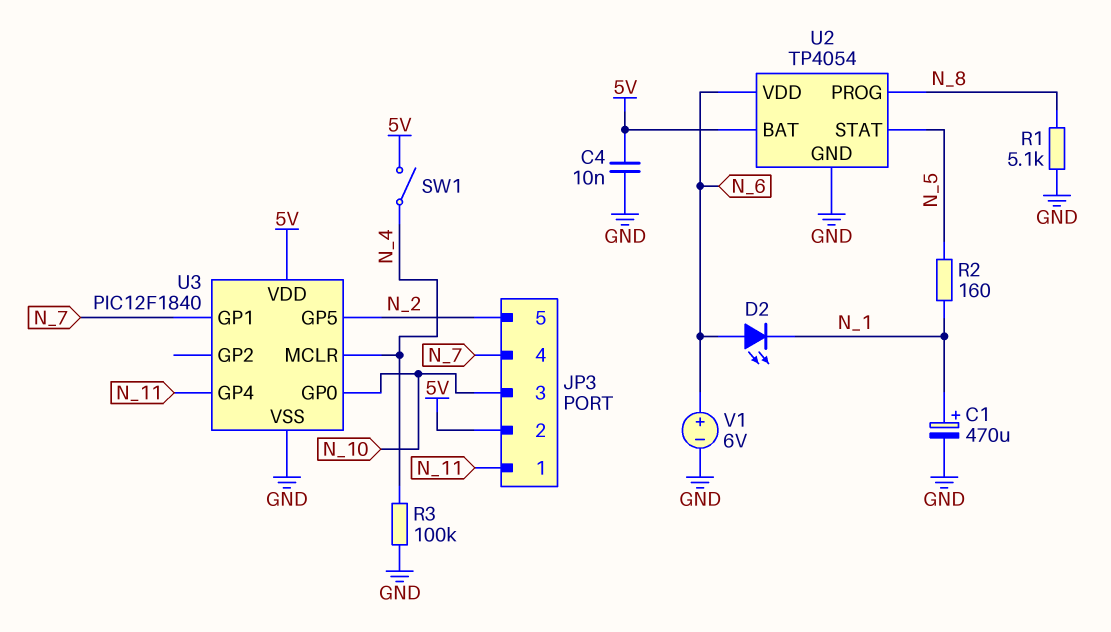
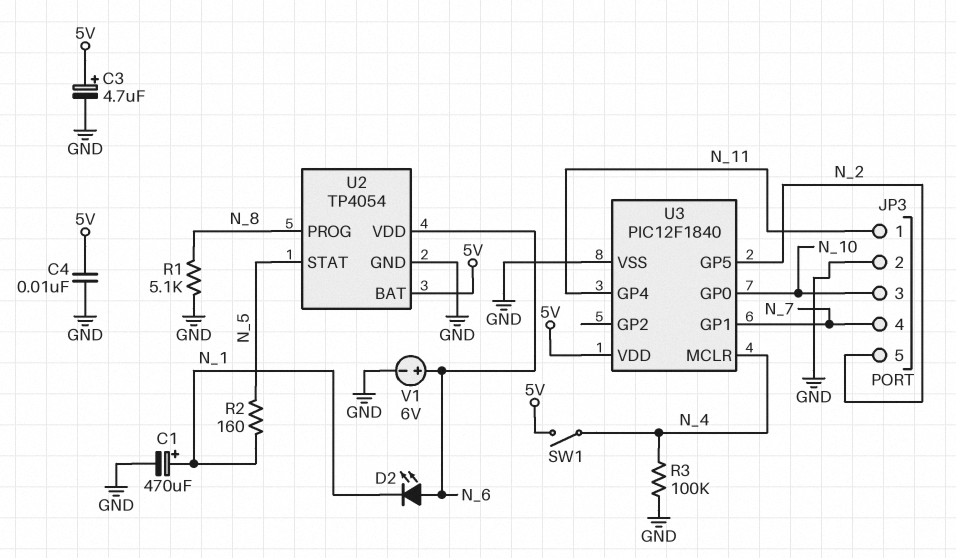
C3: none -> 4.7uF (plus 5V, minus GND)
JP3 pin 2: 5V -> GND

